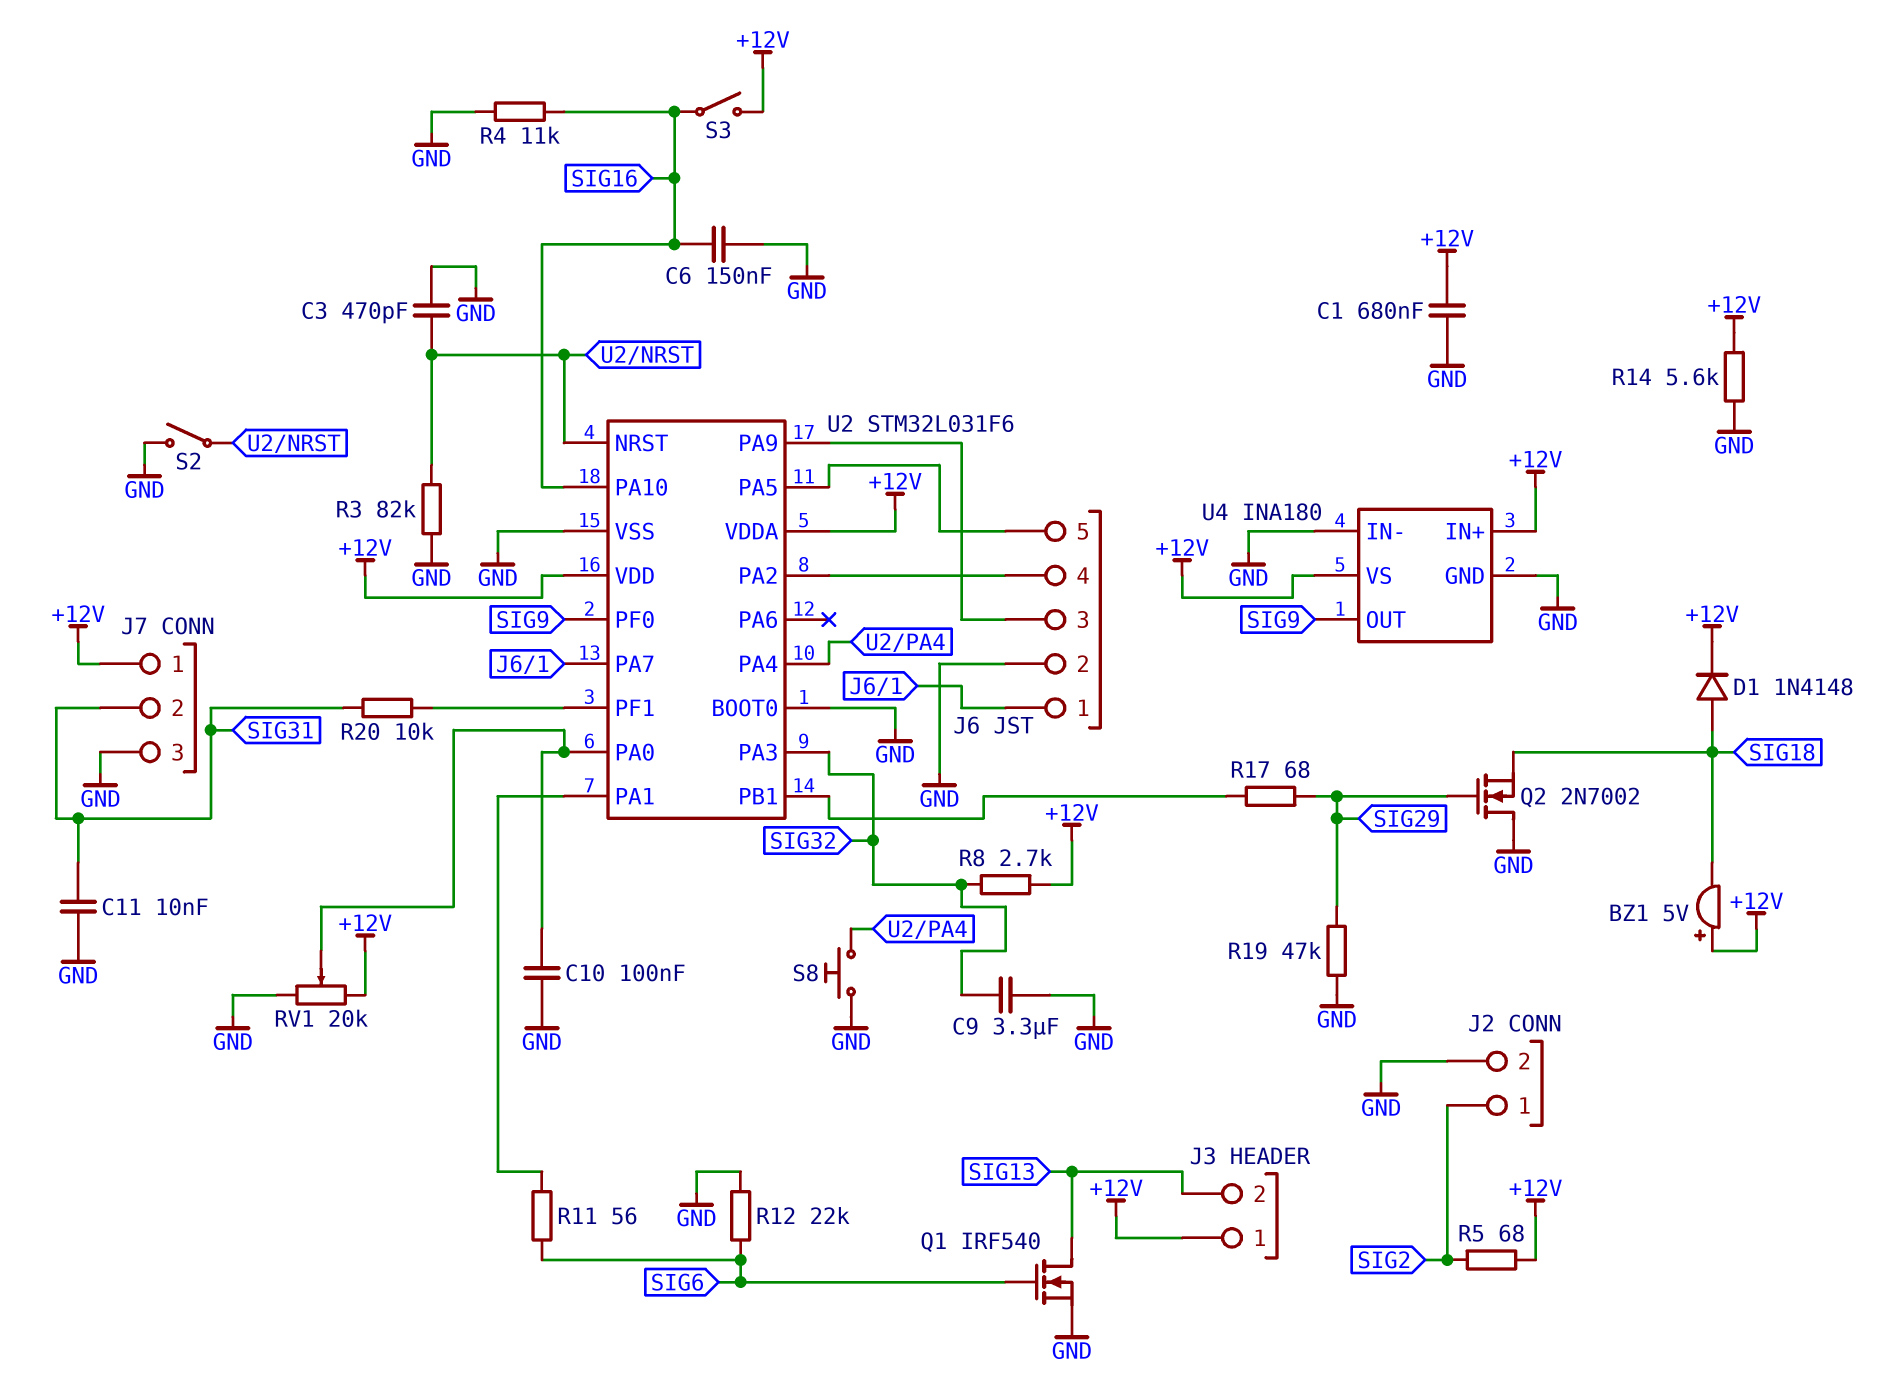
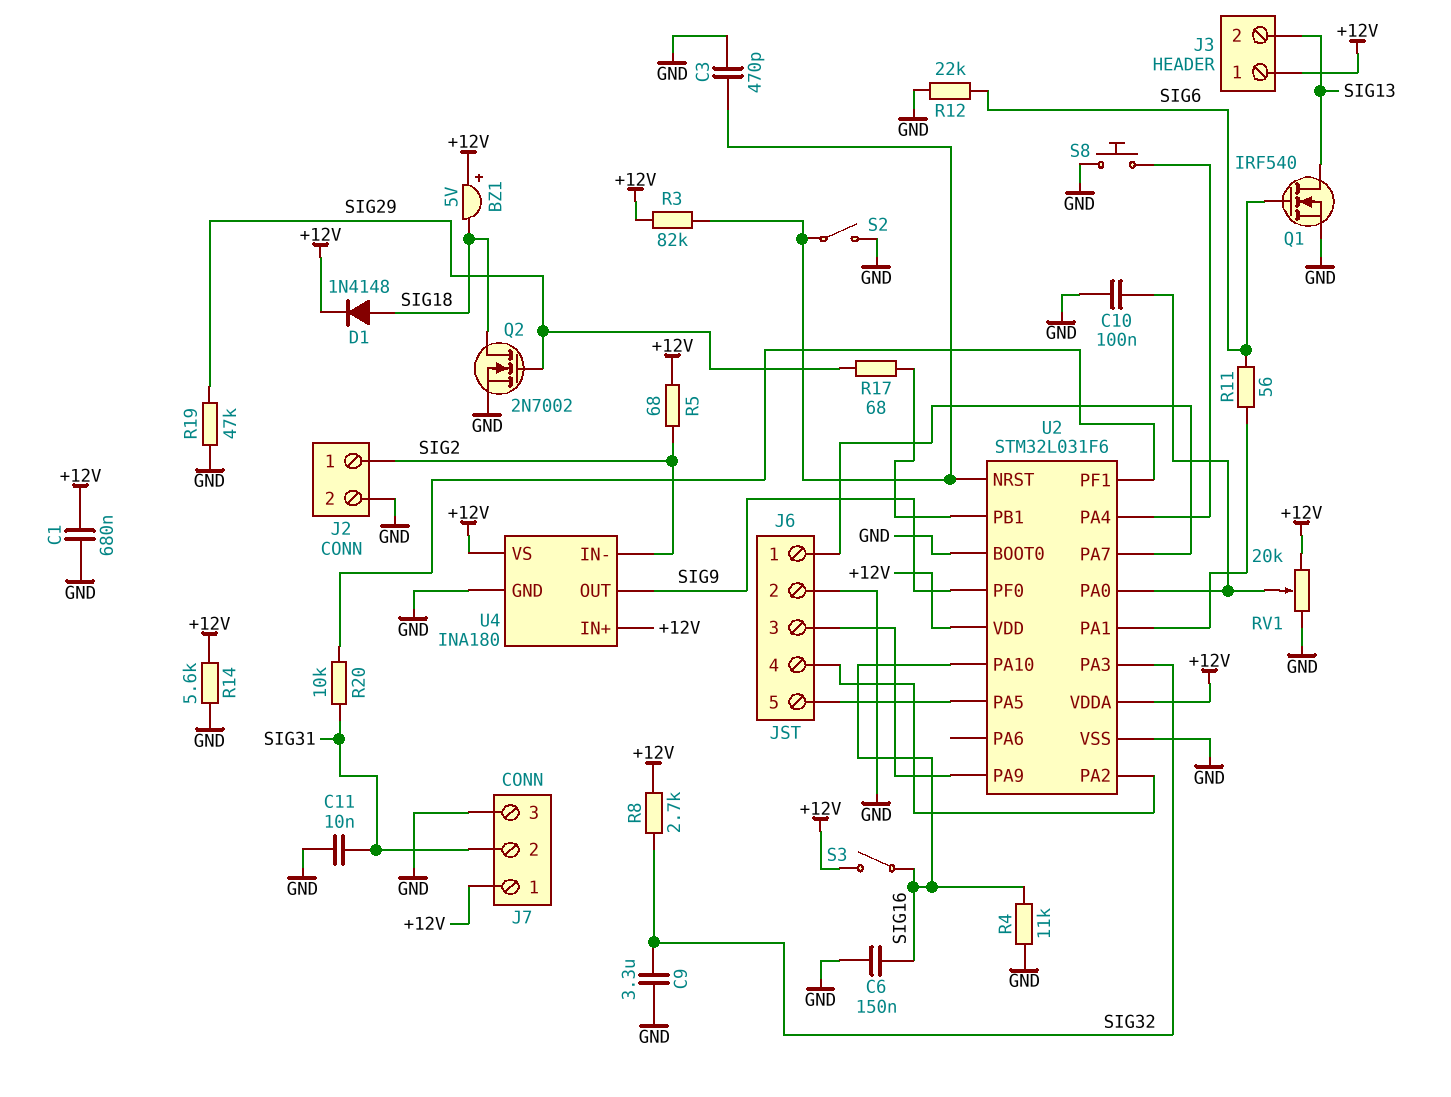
Q2: NMOS 2N7002 (G SIG29, D GND, S SIG18) -> NMOS 2N7002 (G SIG29, D SIG18, S GND)
R3: 82k (GND, U2/NRST) -> 82k (+12V, U2/NRST)
U4 pin IN-: GND -> SIG2

